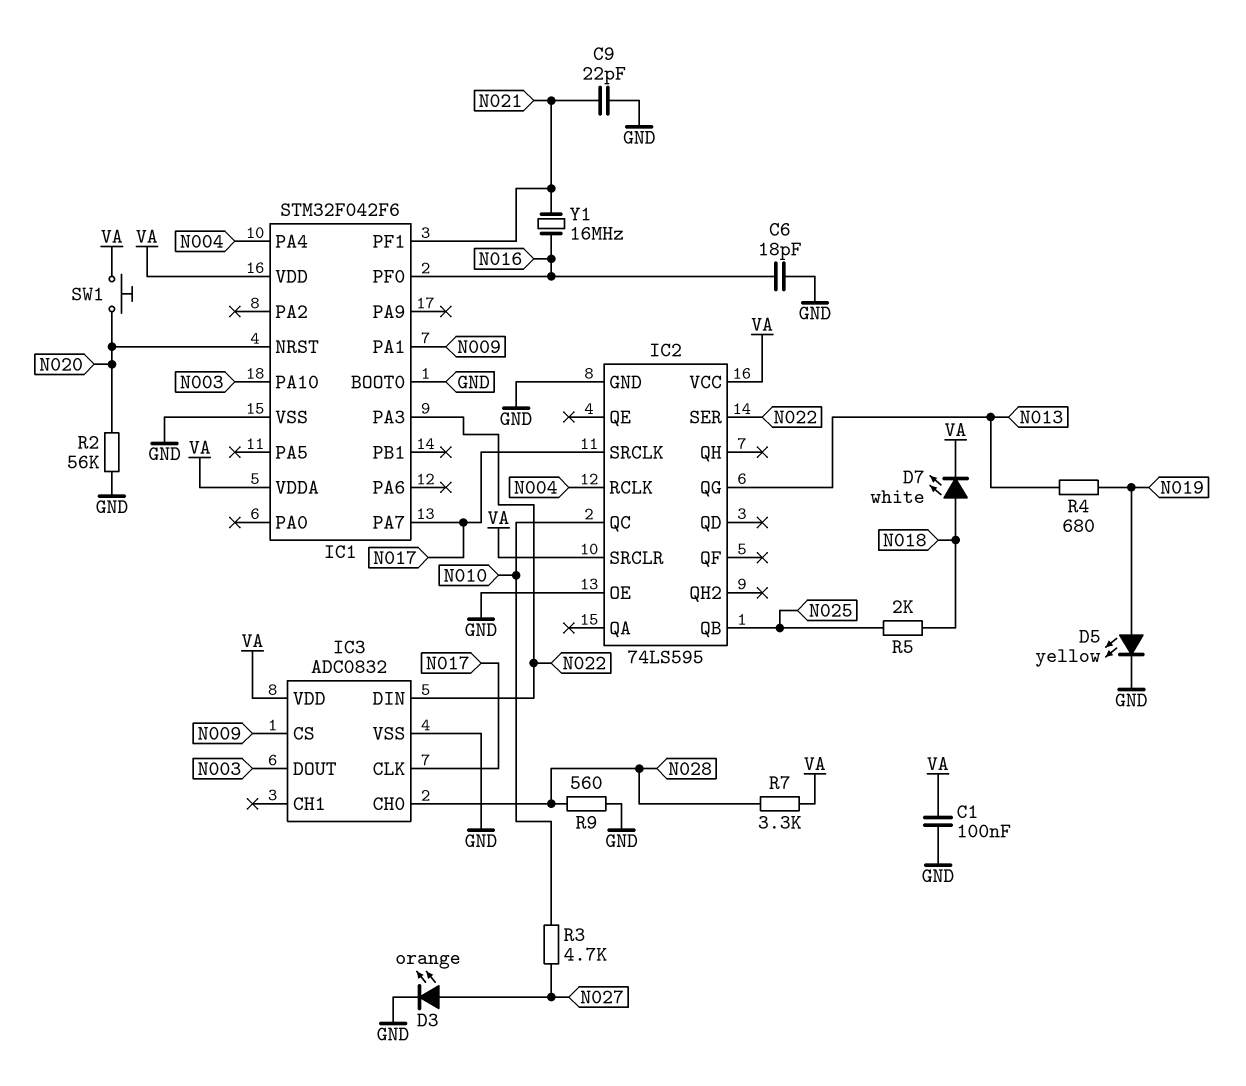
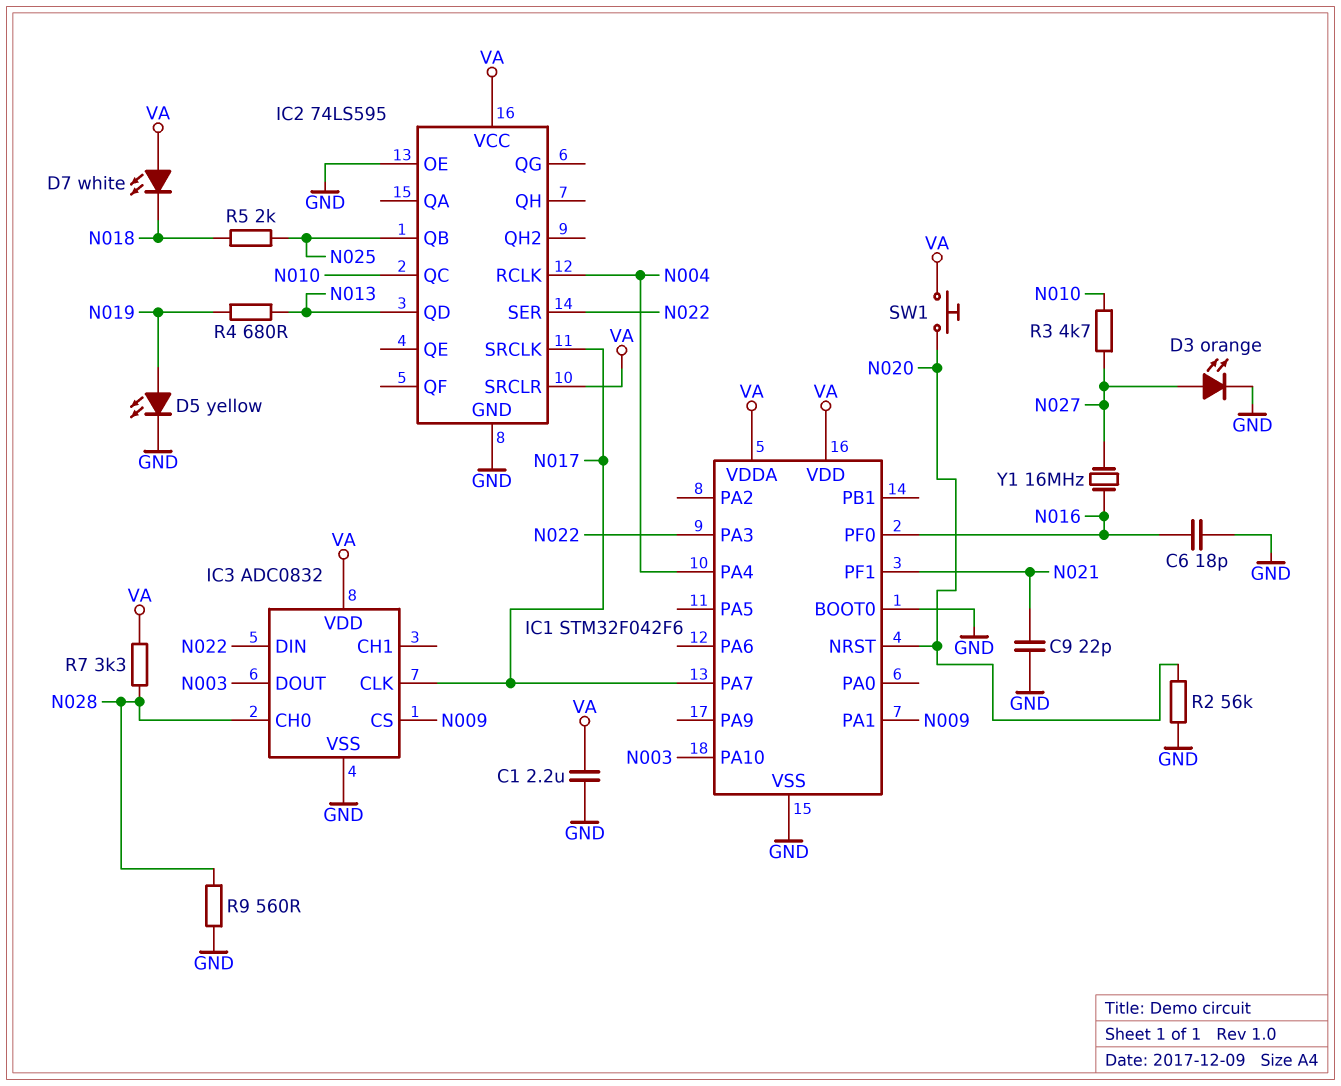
C1: 100nF (GND, VA) -> 2.2uF (GND, VA)
D7: LED white (A N018, K VA) -> LED white (A VA, K N018)
IC2 pin QD: none -> N013
IC2 pin QG: N013 -> none
Y1: 16MHz (N016, N021) -> 16MHz (N016, N027)

